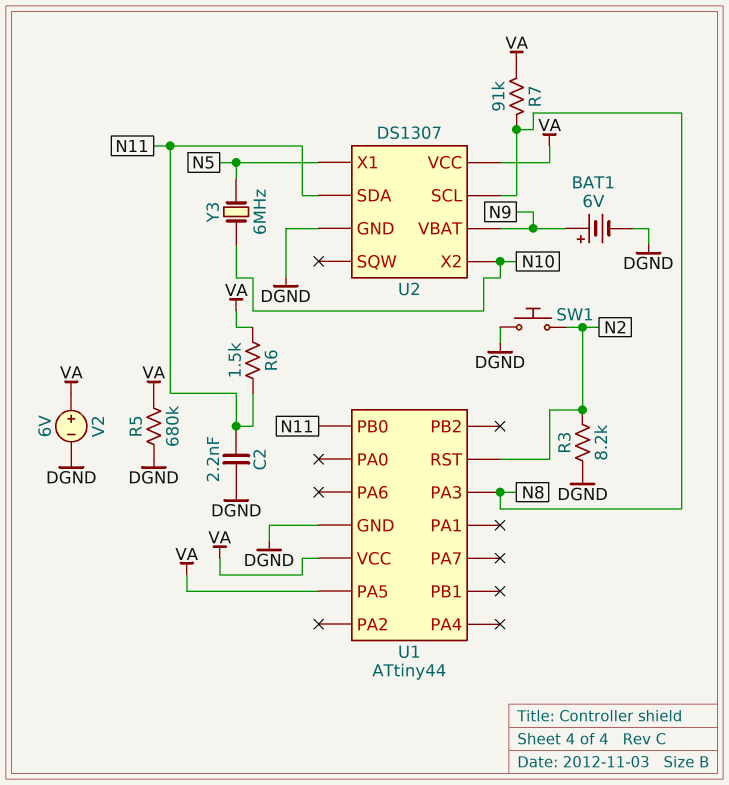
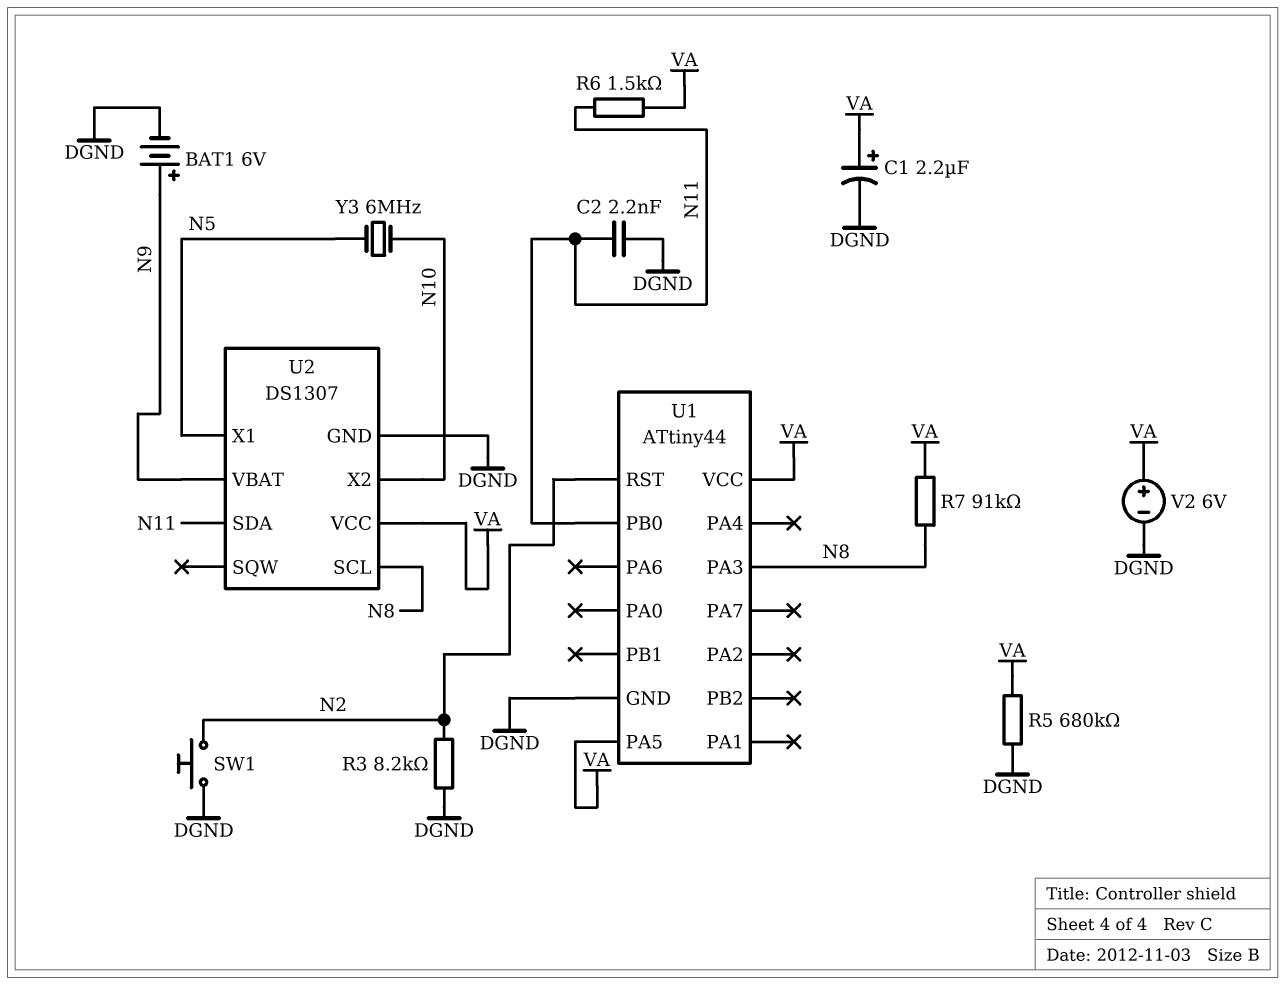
C1: none -> 2.2uF (plus VA, minus DGND)

